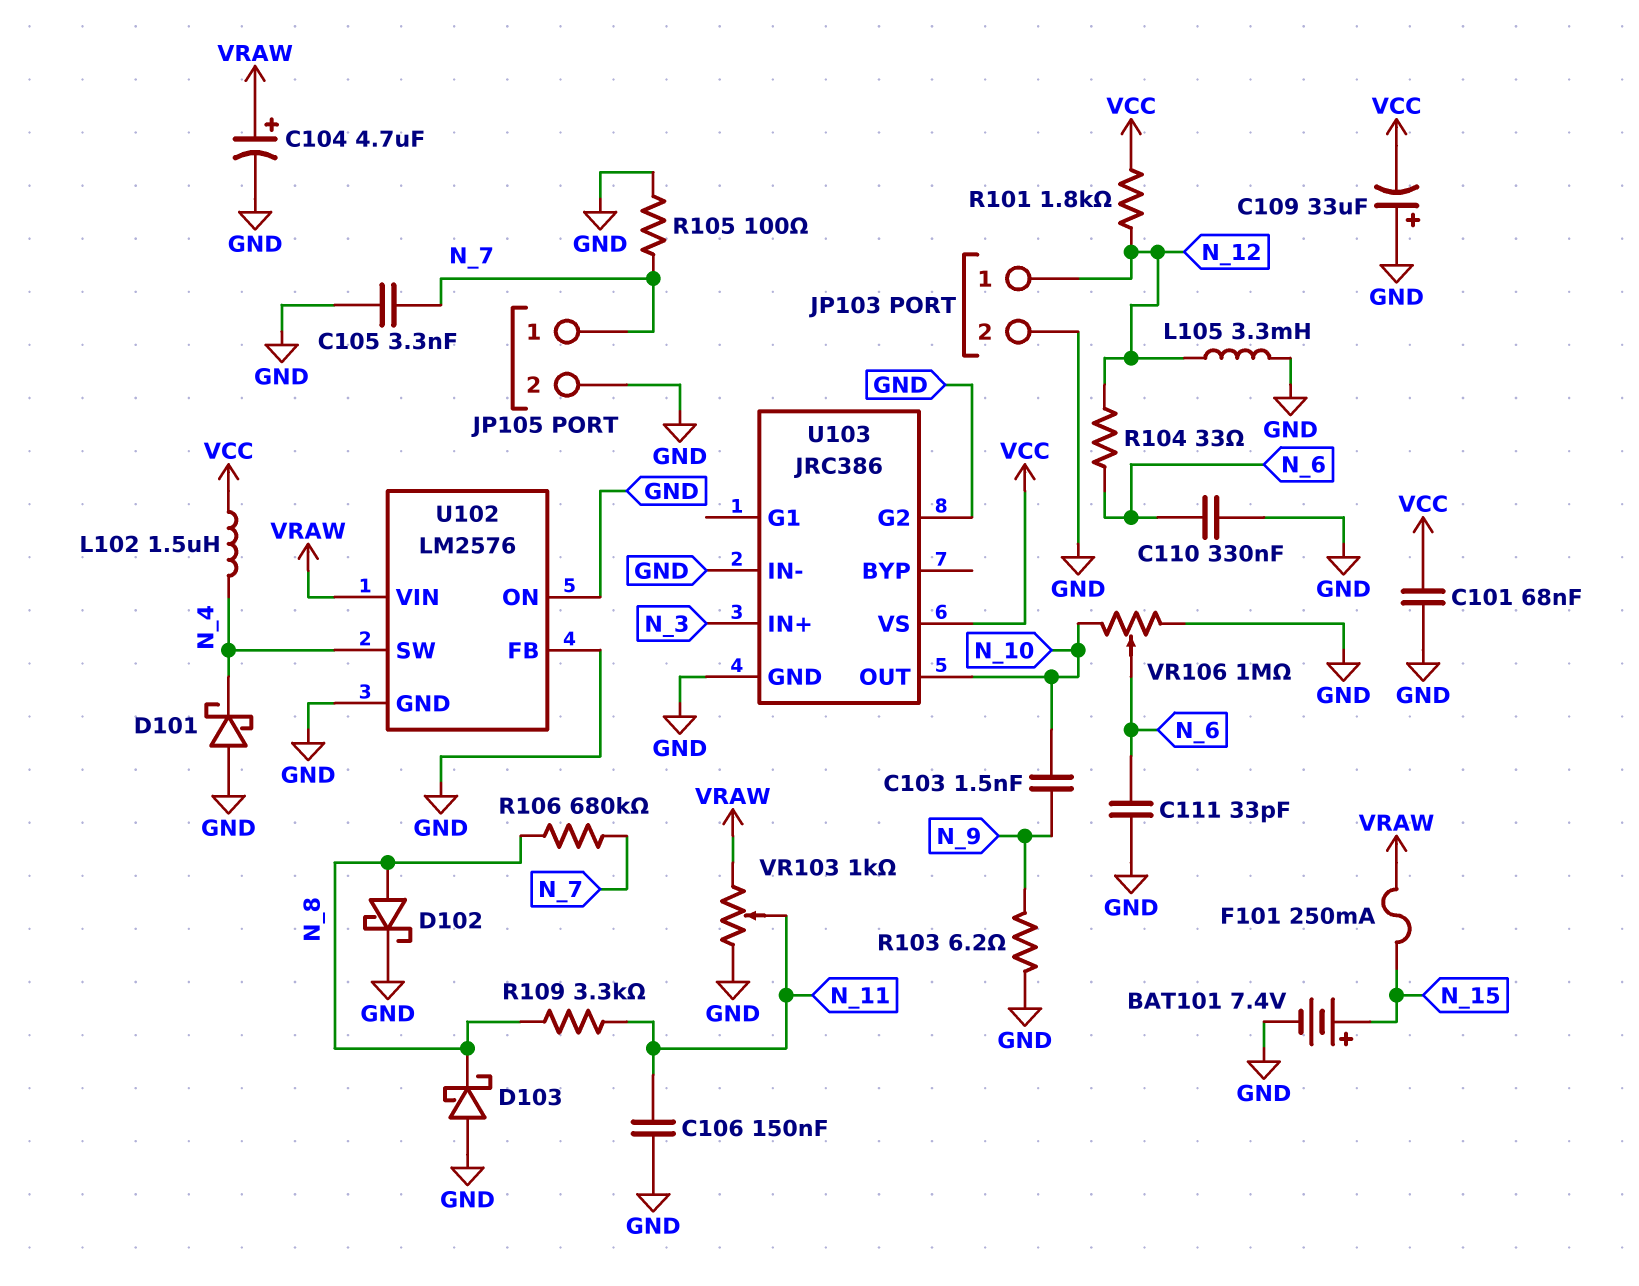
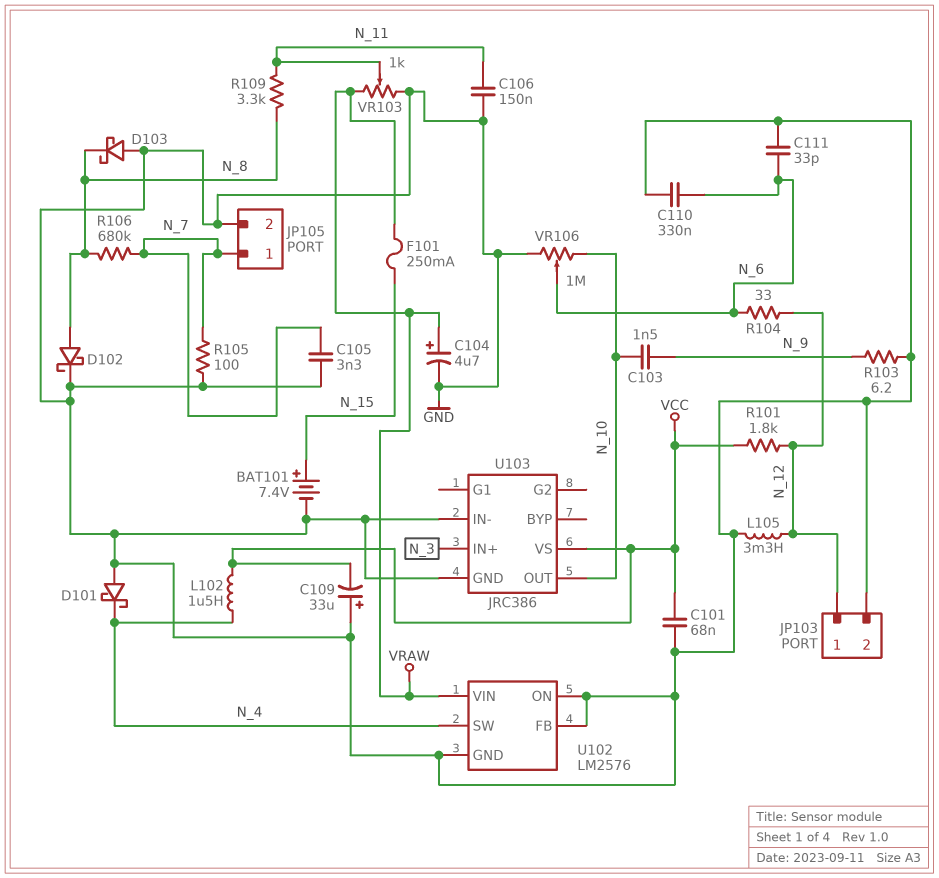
U103 pin G2: GND -> none

